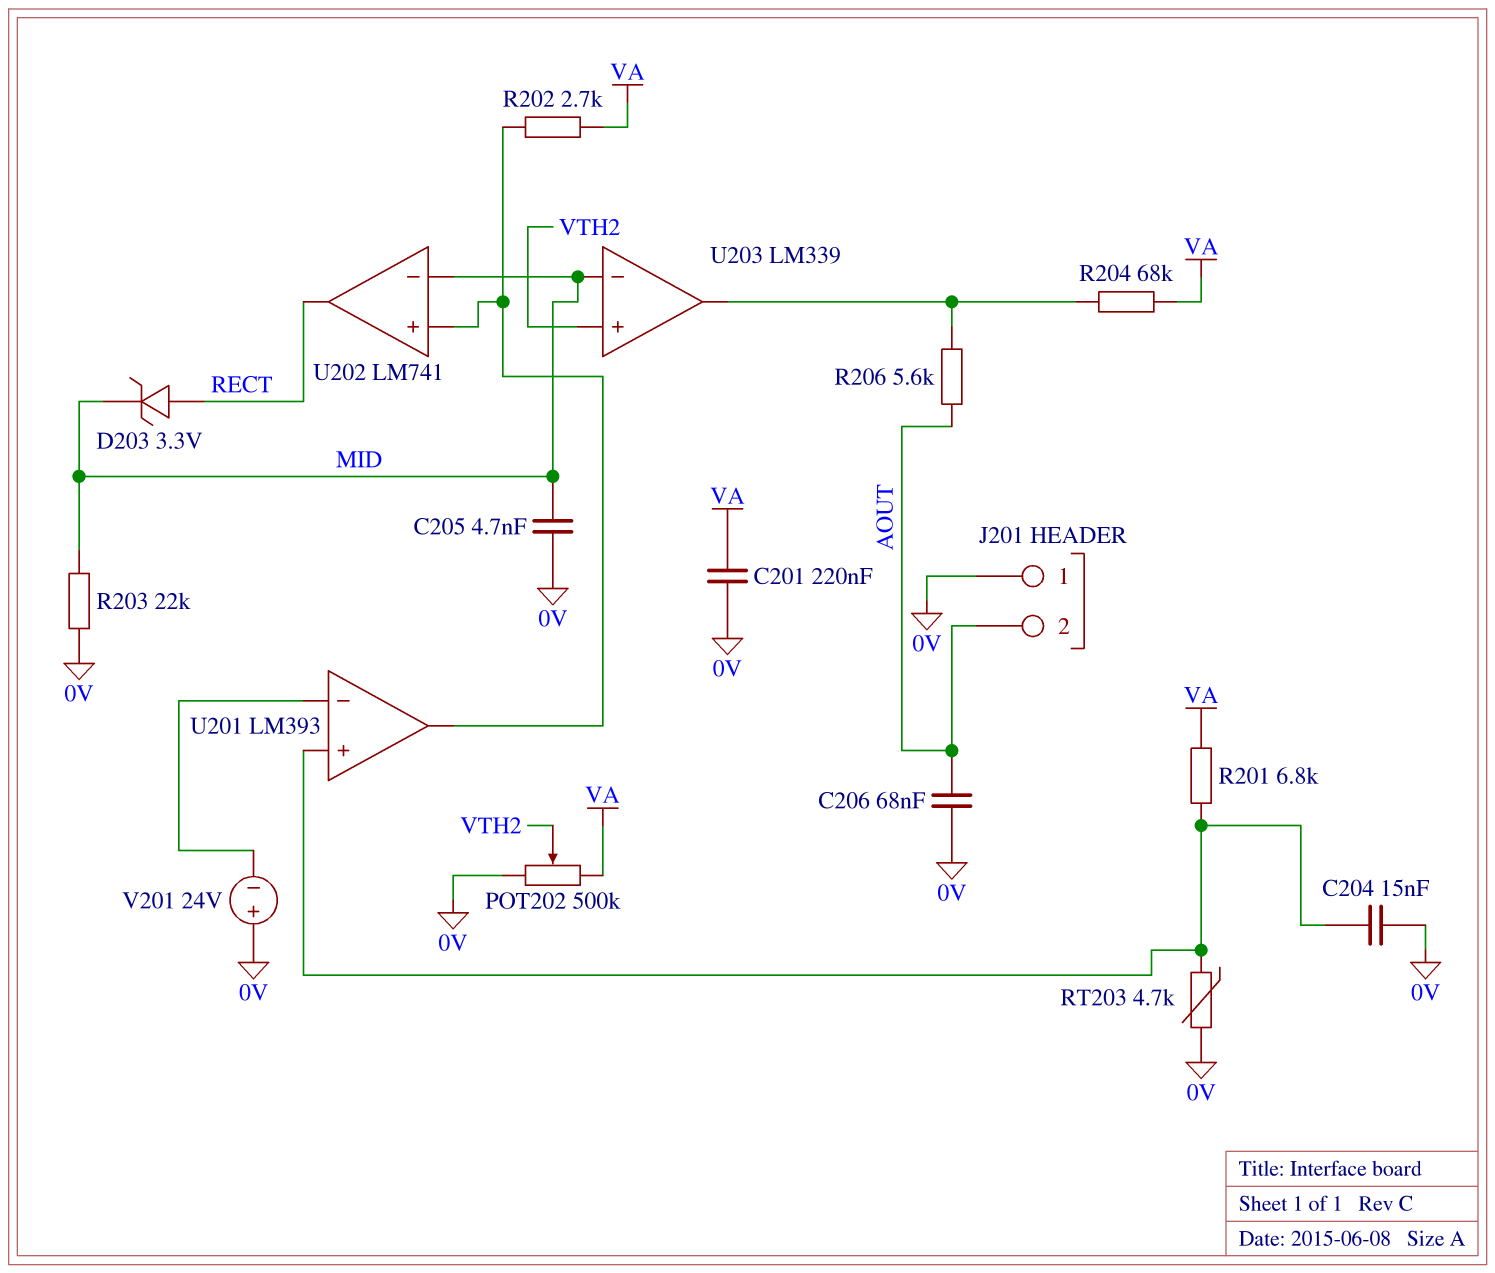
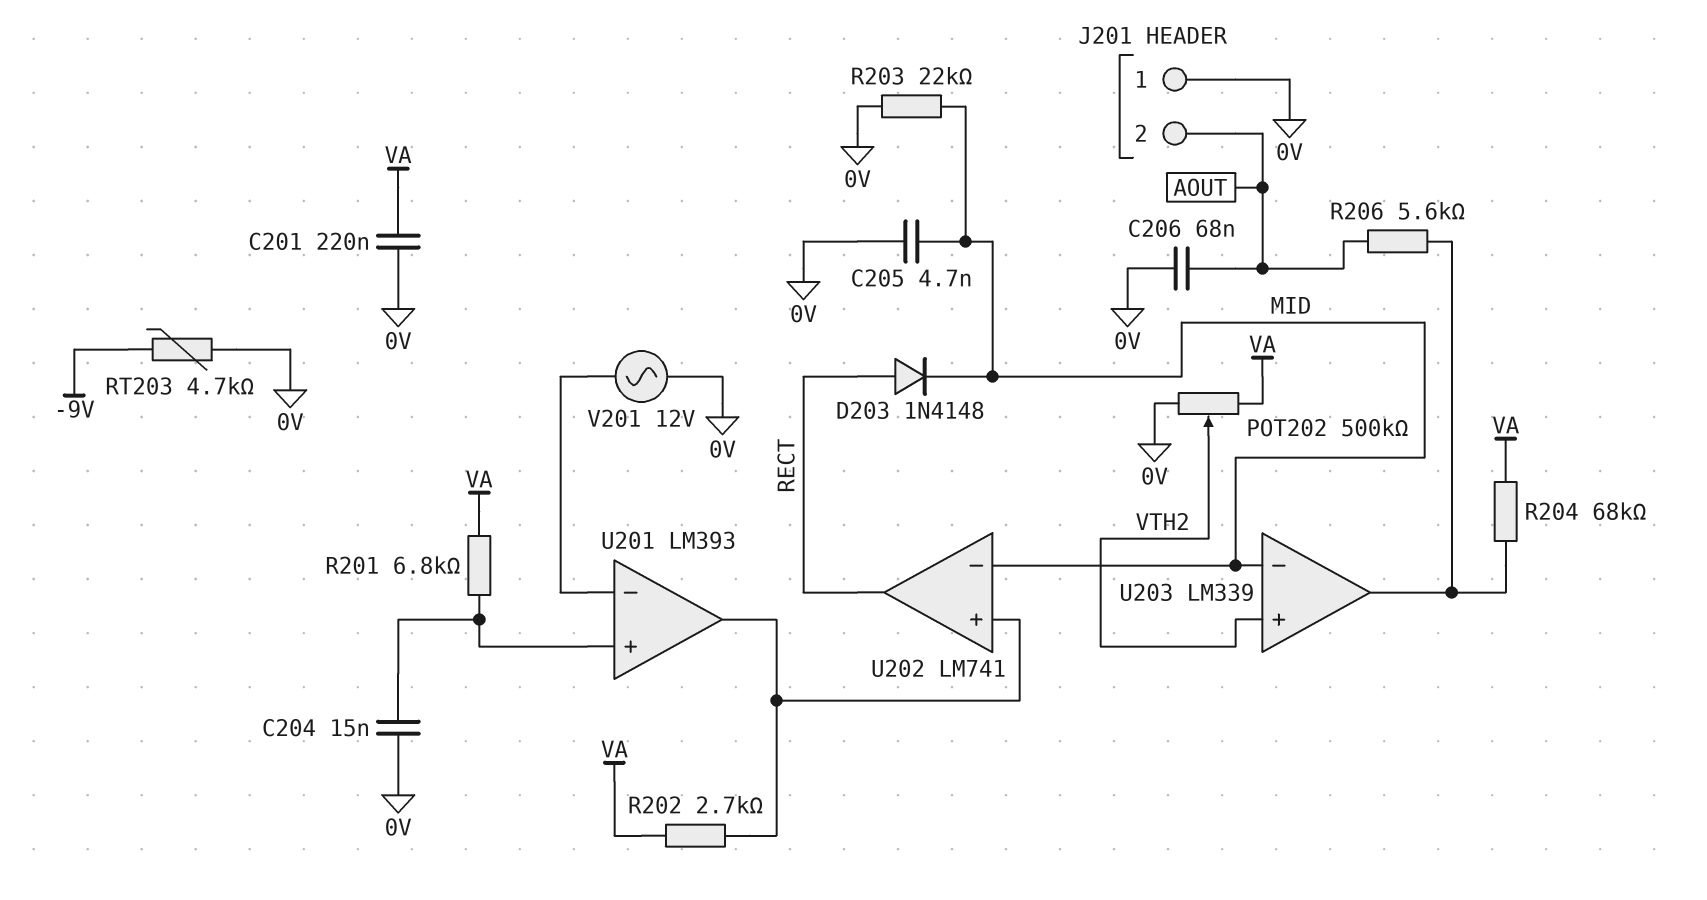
D203: zener 3.3V (A RECT, K MID) -> diode 1N4148 (A RECT, K MID)
RT203: 4.7k (0V, U201/in+) -> 4.7k (-9V, 0V)
V201: 24V (plus 0V, minus U201/in-) -> AC 12V (0V, U201/in-)

